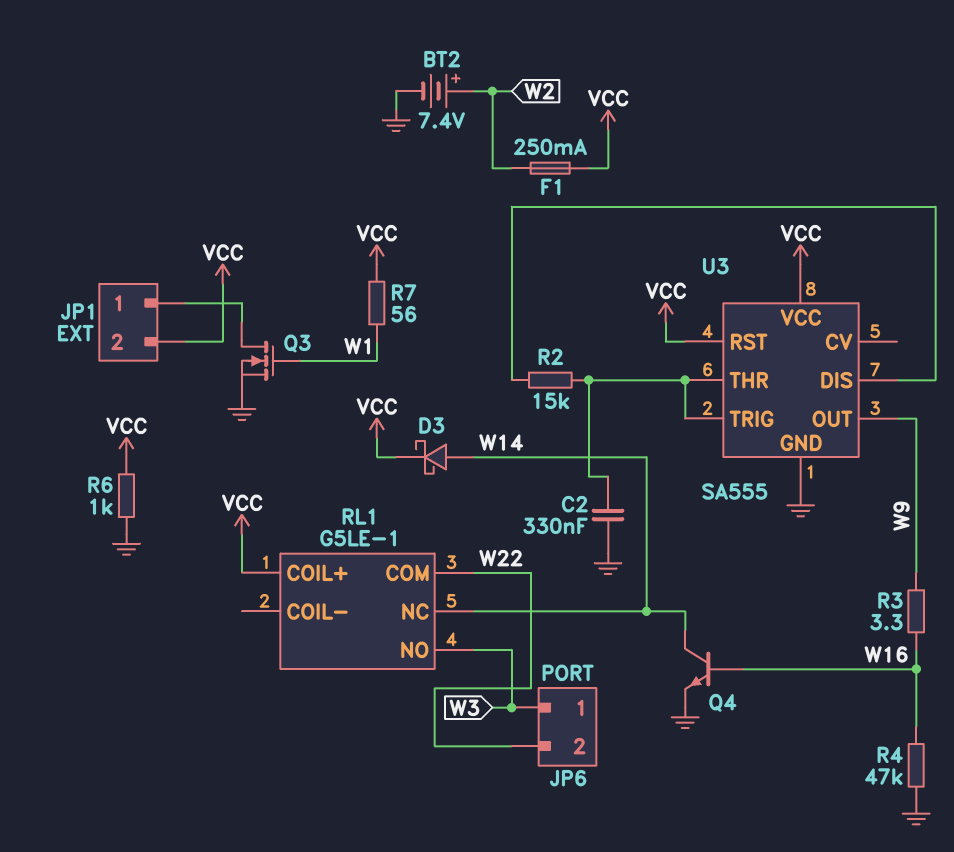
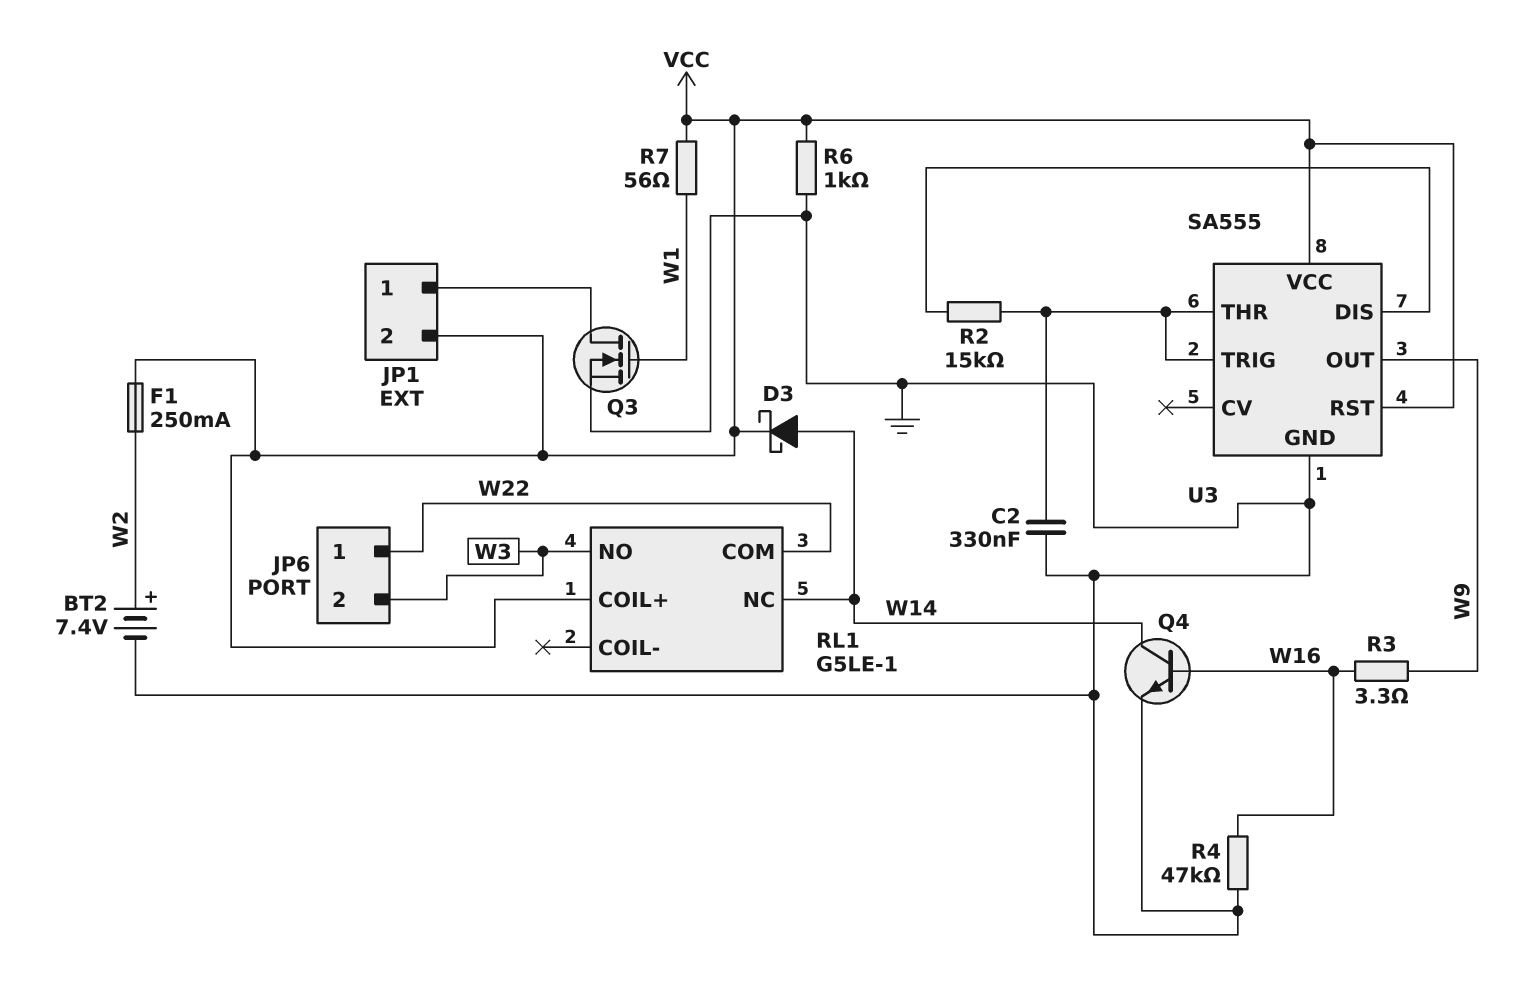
JP6 pin 1: W3 -> W22
JP6 pin 2: W22 -> W3

